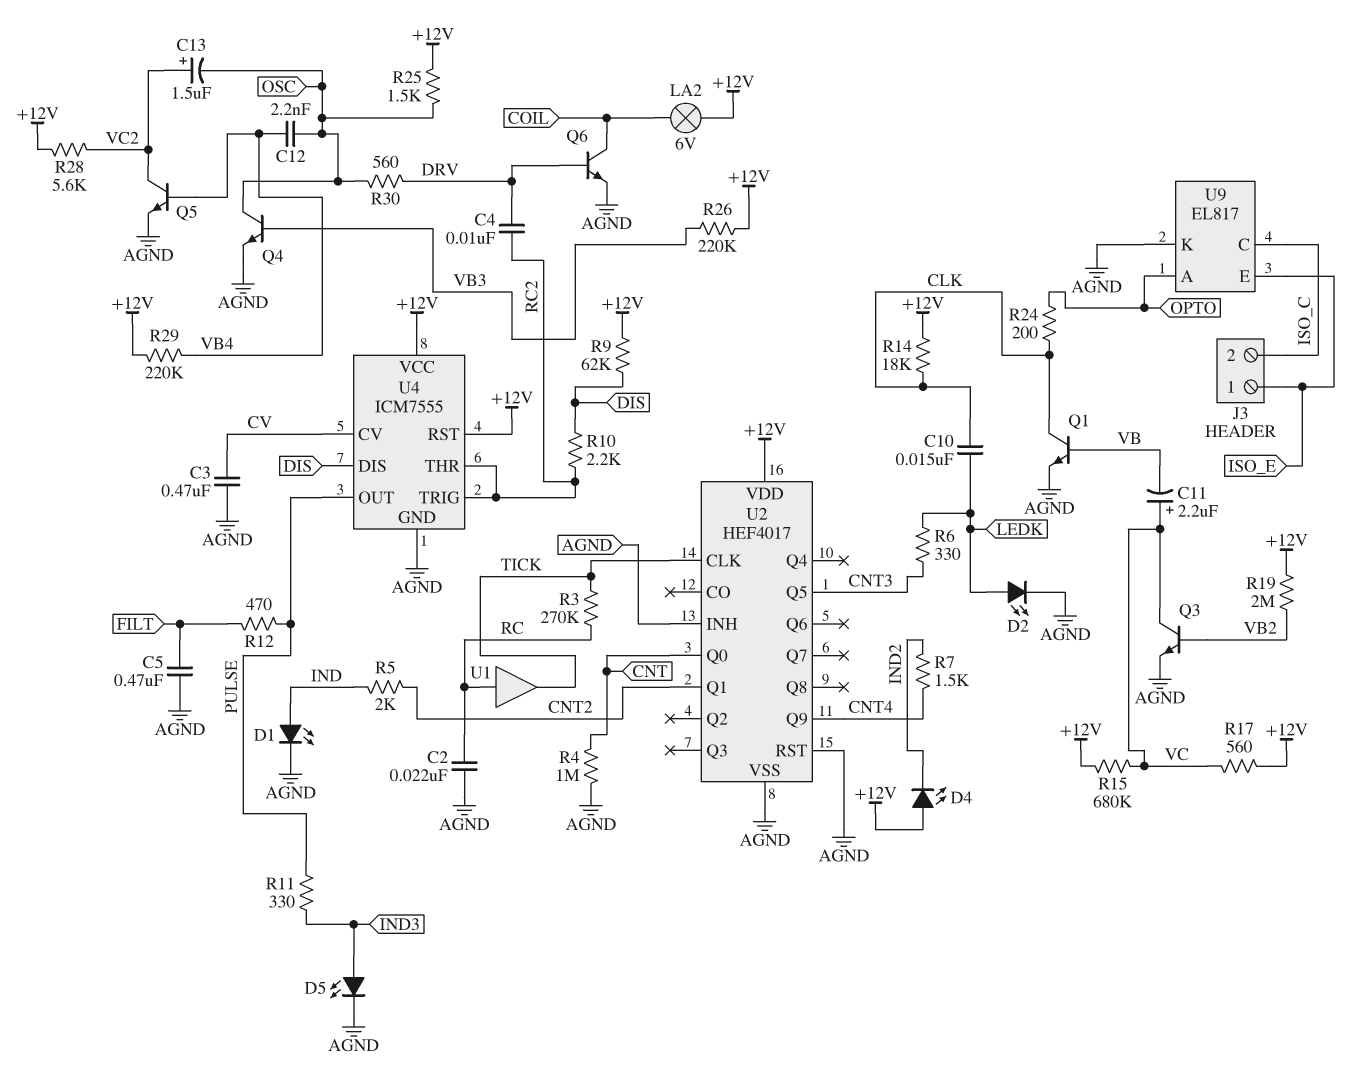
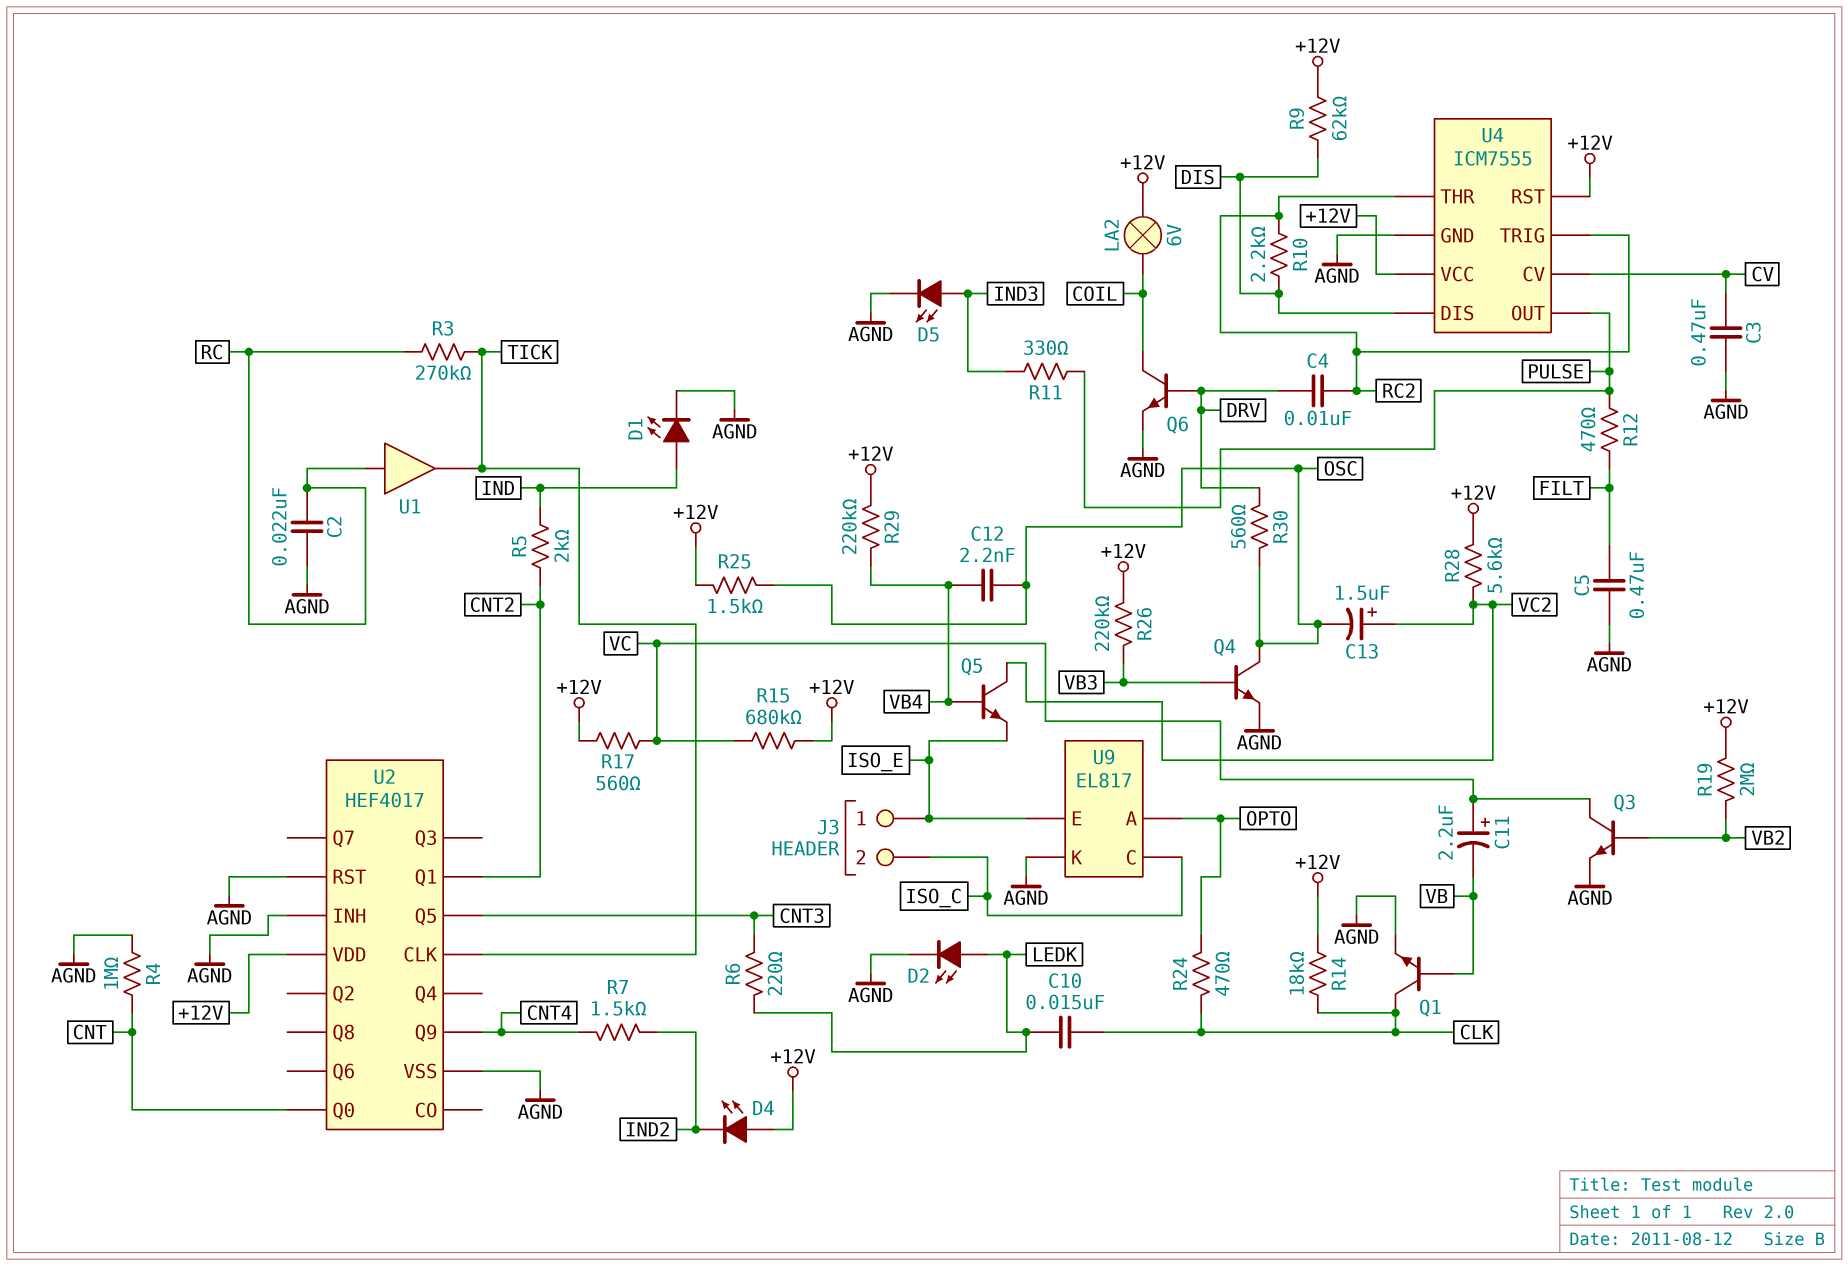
Q5: NPN (B VB4, C VC2, E AGND) -> NPN (B VB4, C VC2, E ISO_E)
R6: 330 (CNT3, LEDK) -> 220 (CNT3, LEDK)
R24: 200 (CLK, OPTO) -> 470 (CLK, OPTO)

